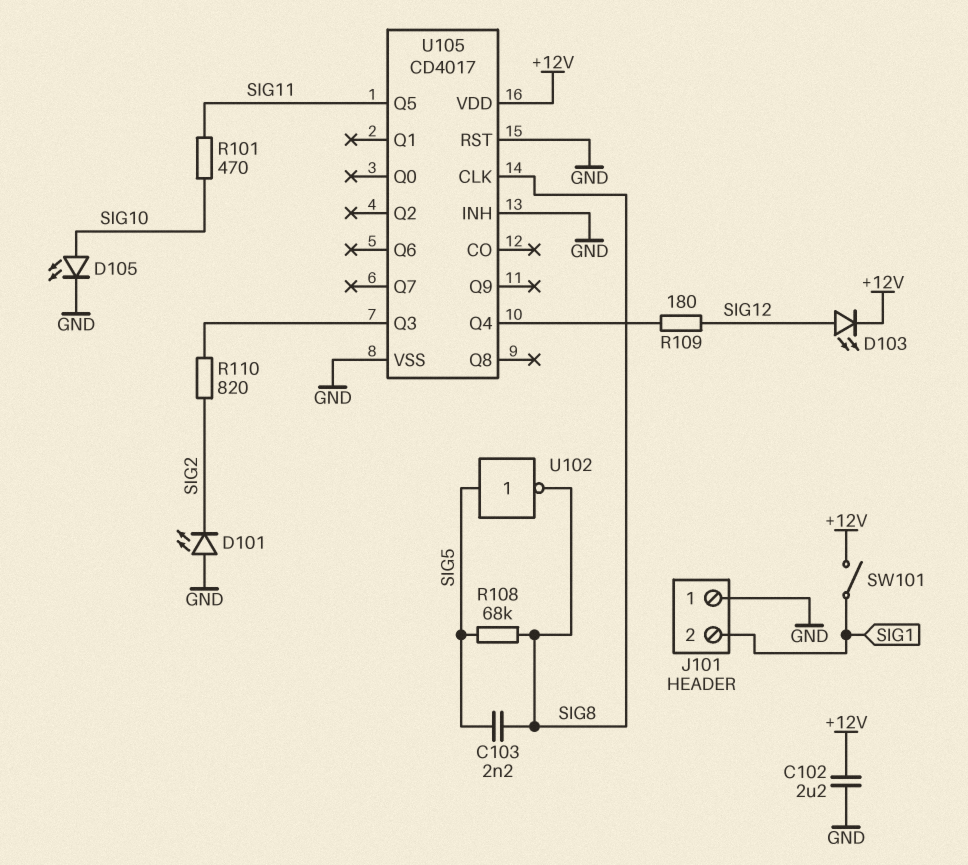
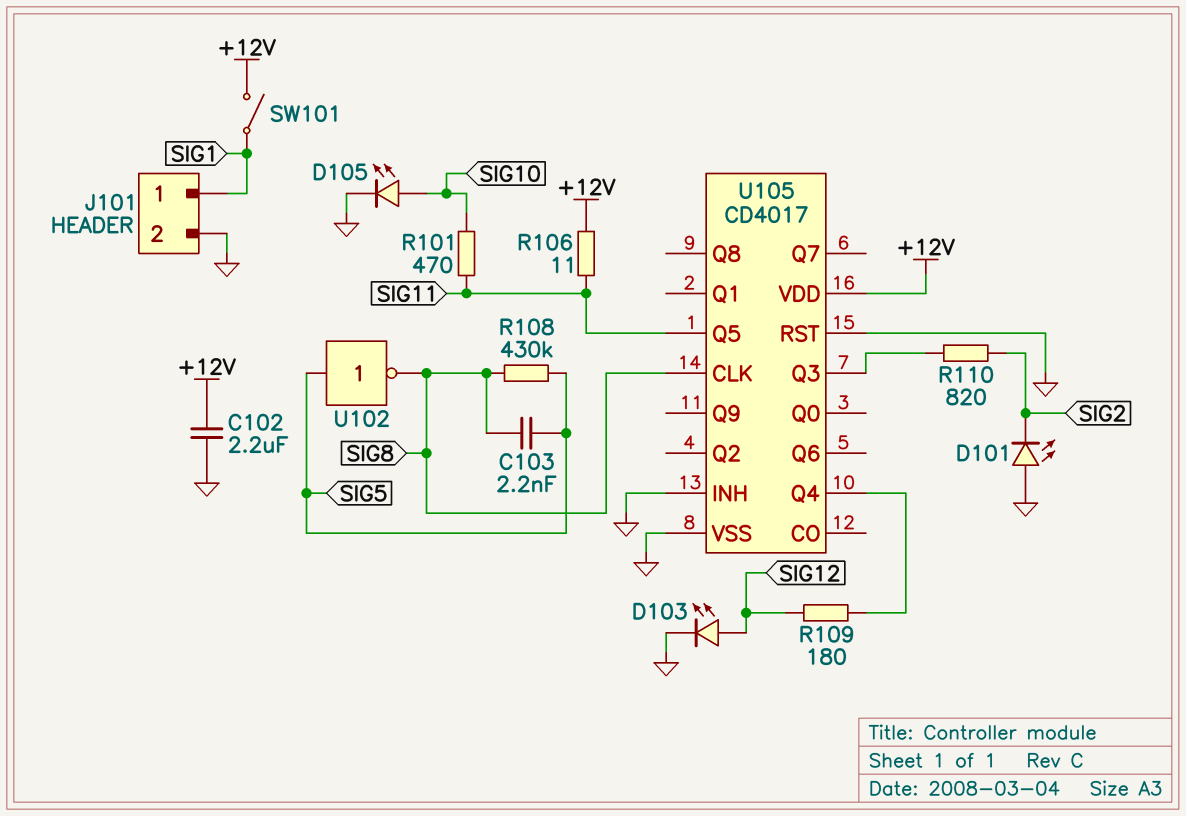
D103: LED (A SIG12, K +12V) -> LED (A SIG12, K GND)
J101 pin 1: GND -> SIG1
J101 pin 2: SIG1 -> GND
R106: none -> 11 (+12V, SIG11)
R108: 68k (SIG5, SIG8) -> 430k (SIG5, SIG8)

